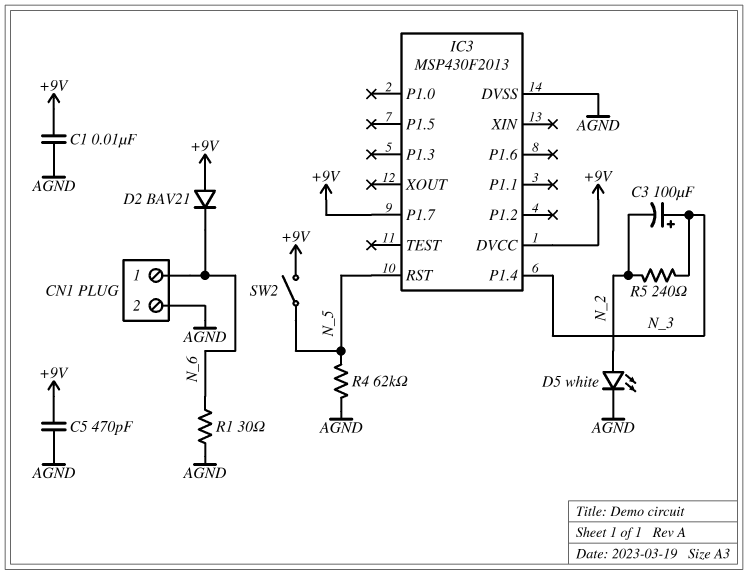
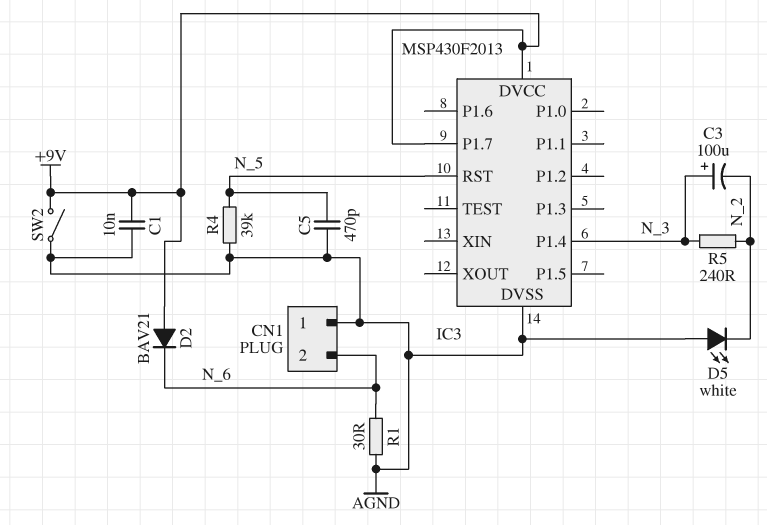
C5: 470pF (+9V, AGND) -> 470pF (AGND, N_5)
CN1 pin 1: N_6 -> AGND
CN1 pin 2: AGND -> N_6
D5: LED white (A N_2, K AGND) -> LED white (A AGND, K N_2)
R4: 62k (AGND, N_5) -> 39k (AGND, N_5)
SW2: switch (+9V, N_5) -> switch (+9V, AGND)

